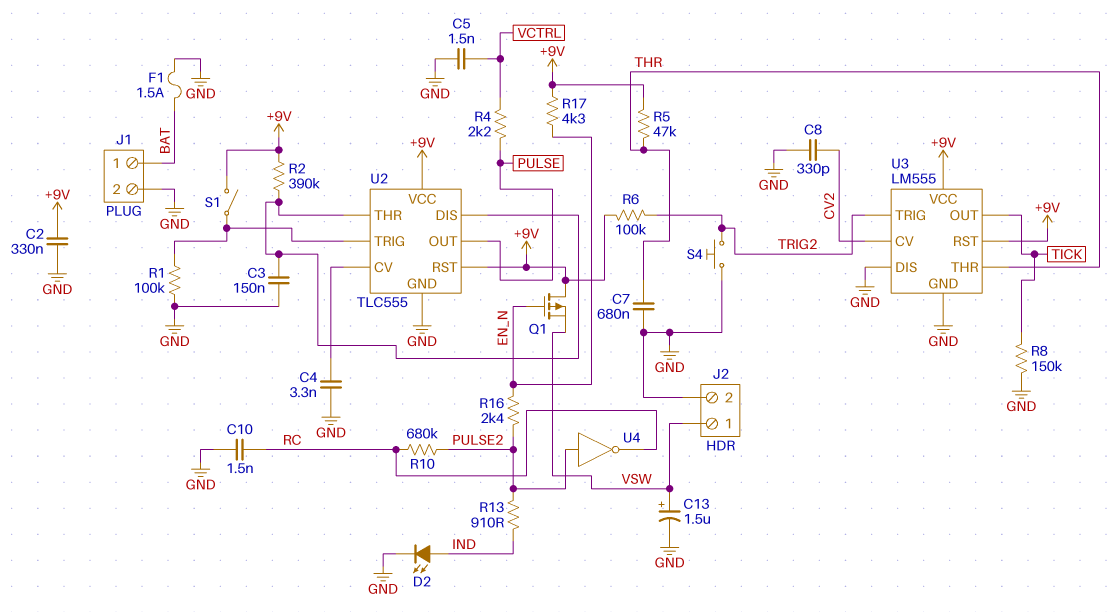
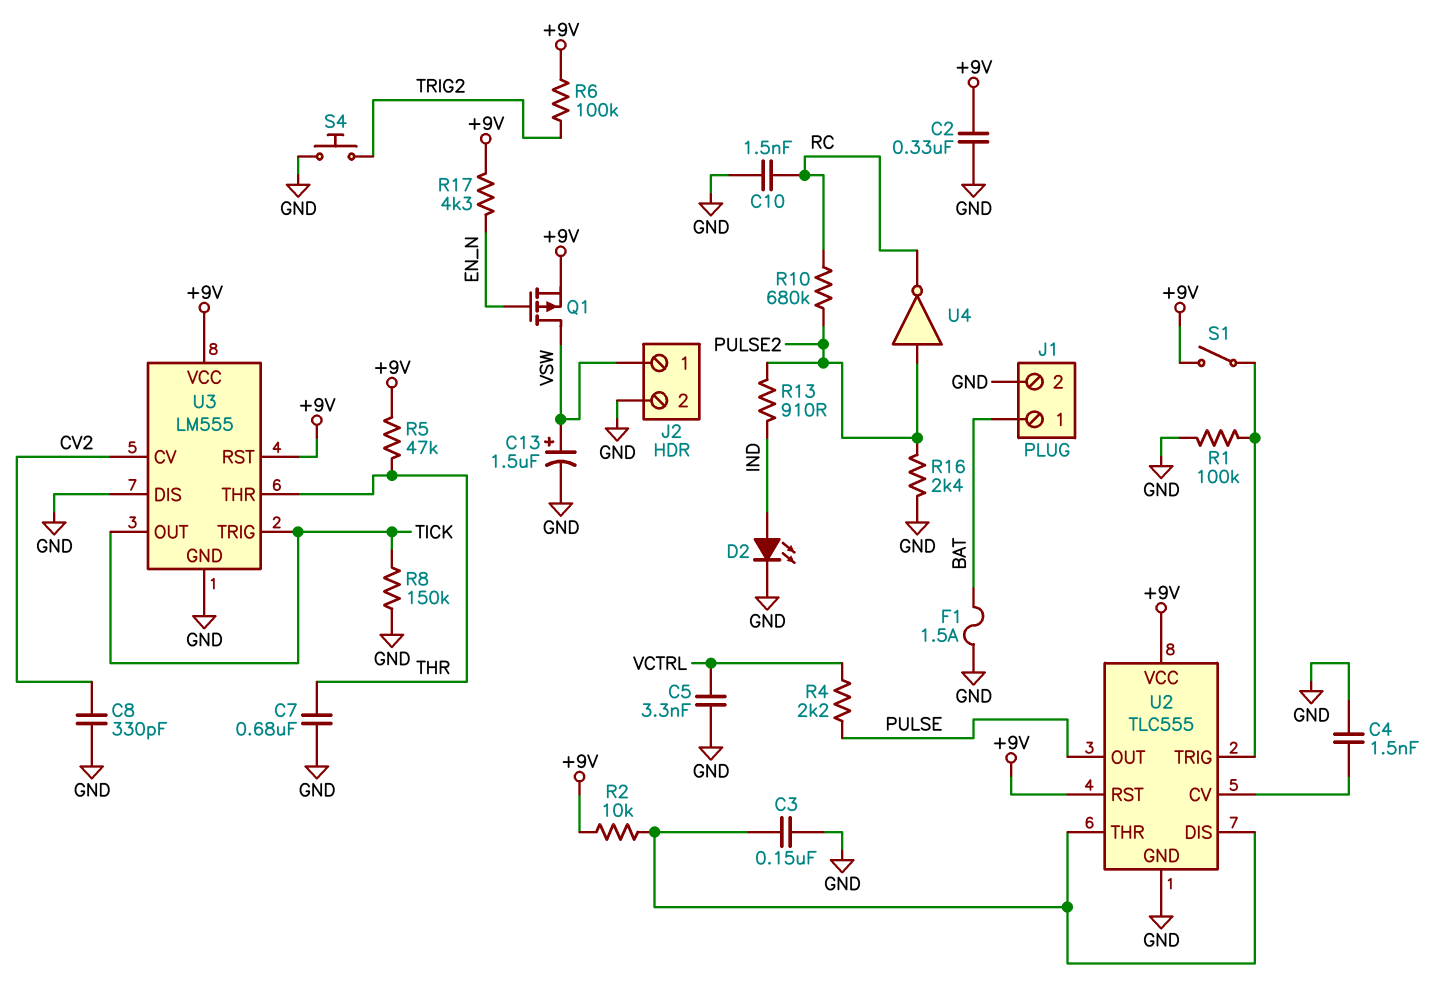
C4: 3.3nF (GND, U2/CV) -> 1.5nF (GND, U2/CV)
C5: 1.5nF (GND, VCTRL) -> 3.3nF (GND, VCTRL)
Q1: PMOS (G EN_N, D +9V, S VSW) -> PMOS (G EN_N, D VSW, S +9V)
R2: 390k (+9V, U2/DIS) -> 10k (+9V, U2/DIS)
R16: 2.4k (EN_N, PULSE2) -> 2.4k (GND, PULSE2)
U3 pin TRIG: TRIG2 -> TICK

